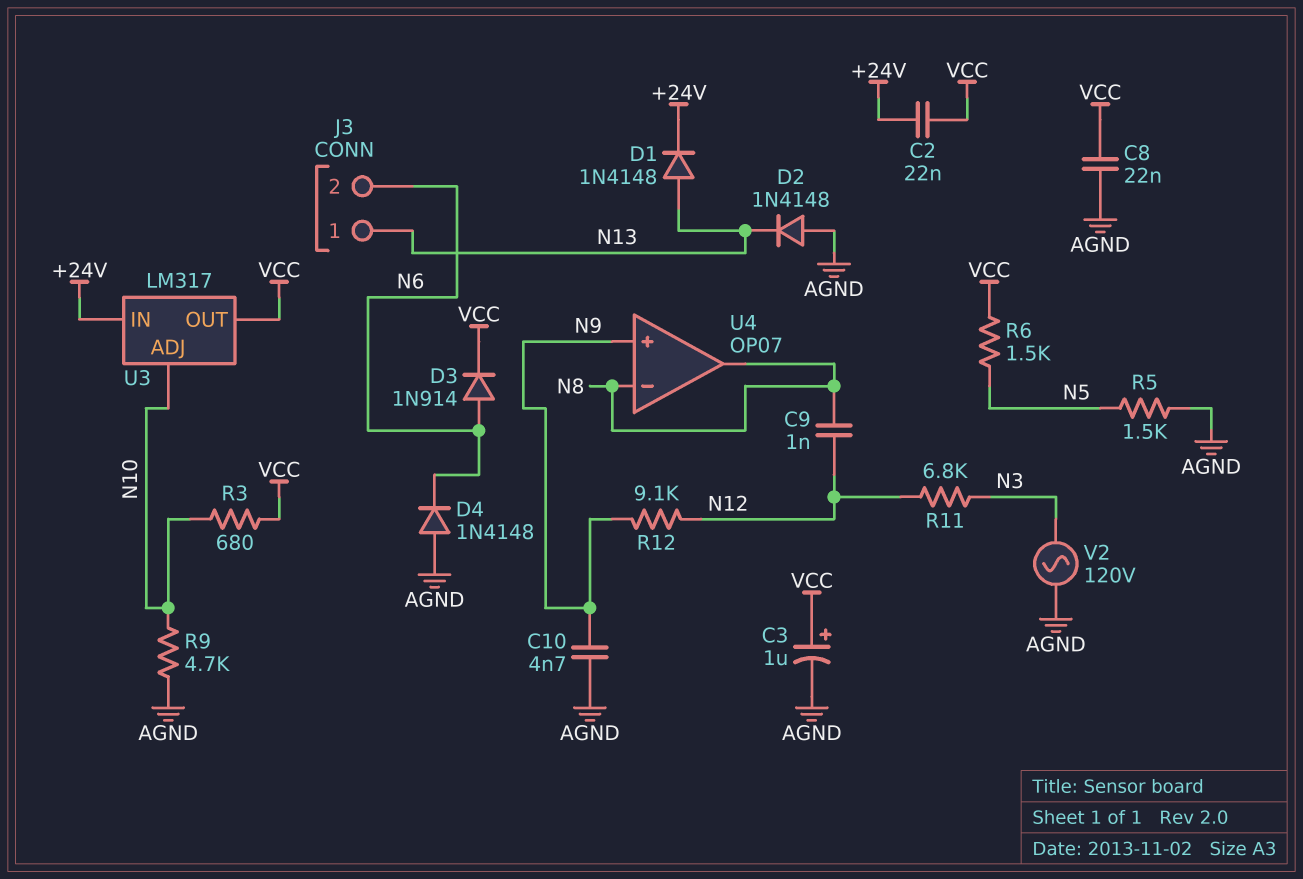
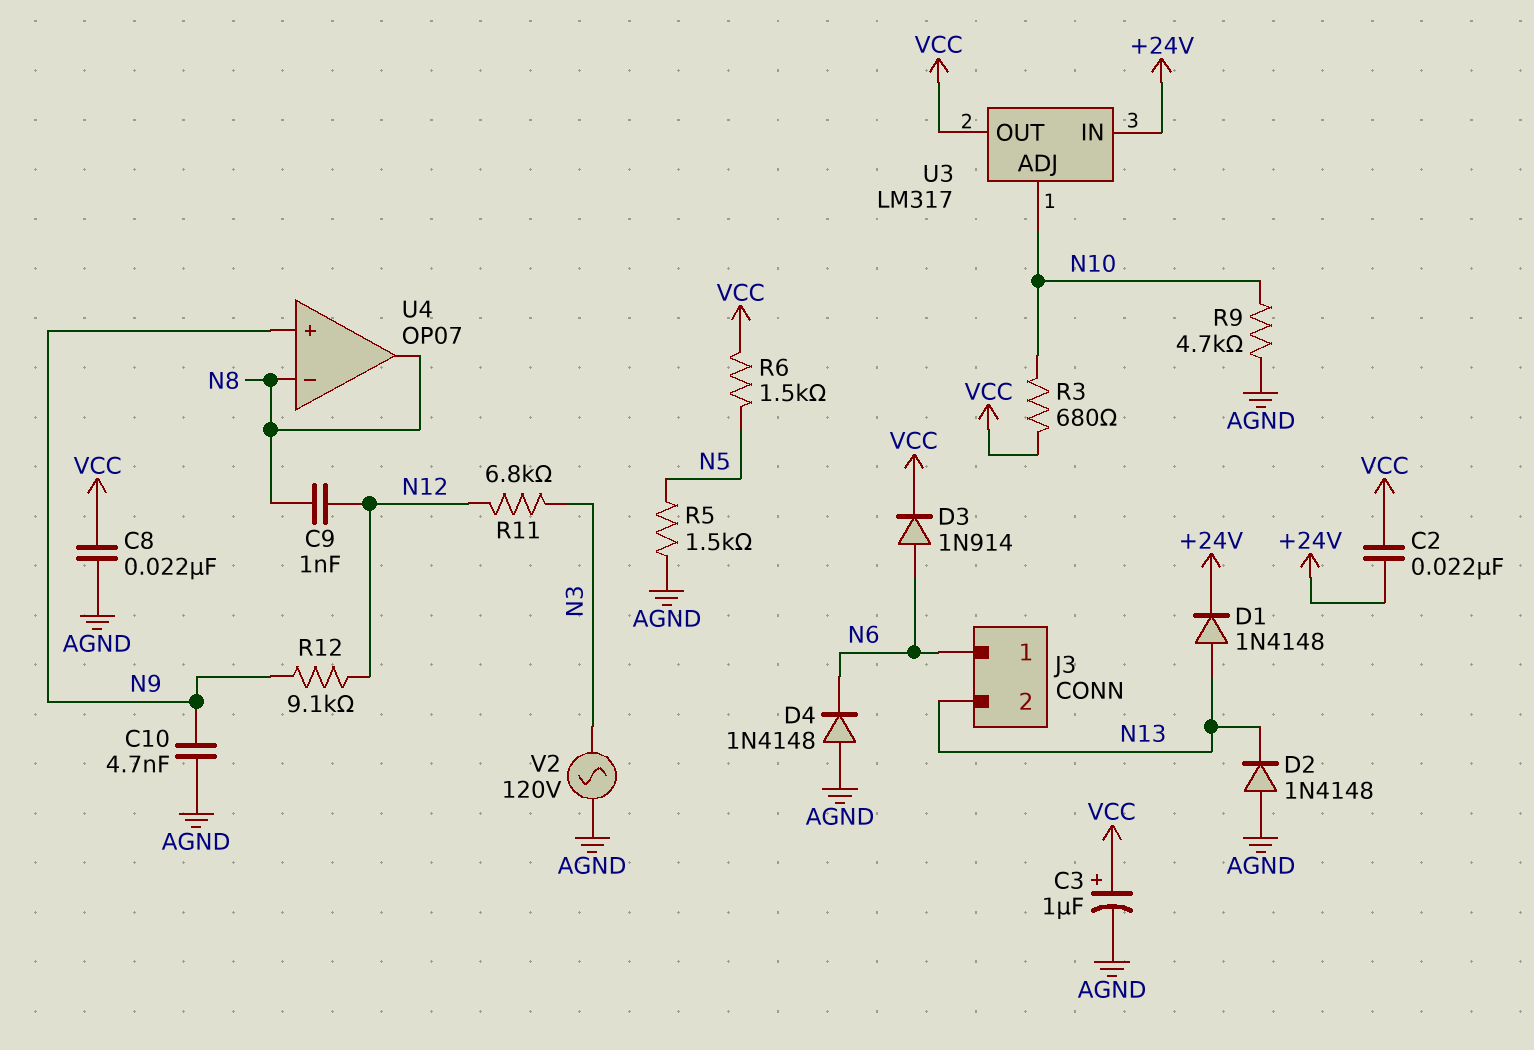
J3 pin 1: N13 -> N6
J3 pin 2: N6 -> N13

